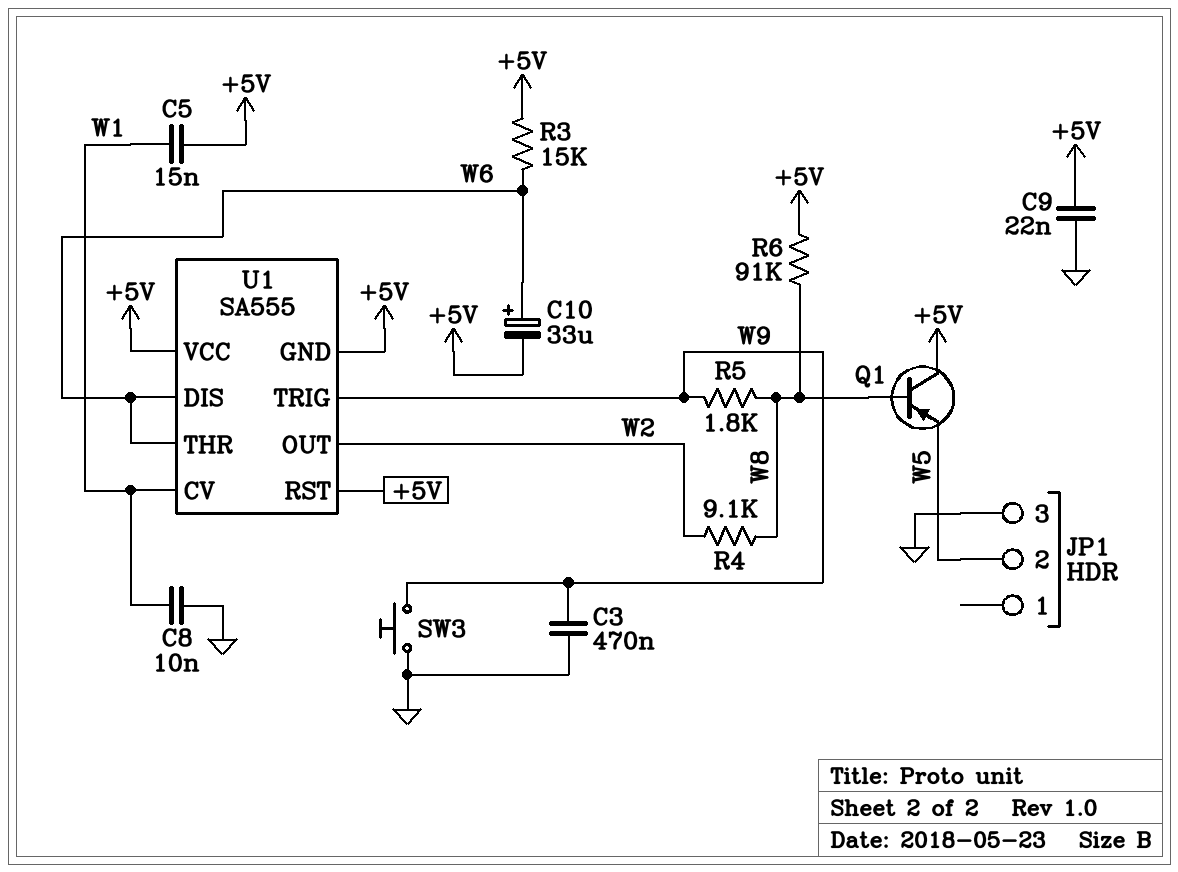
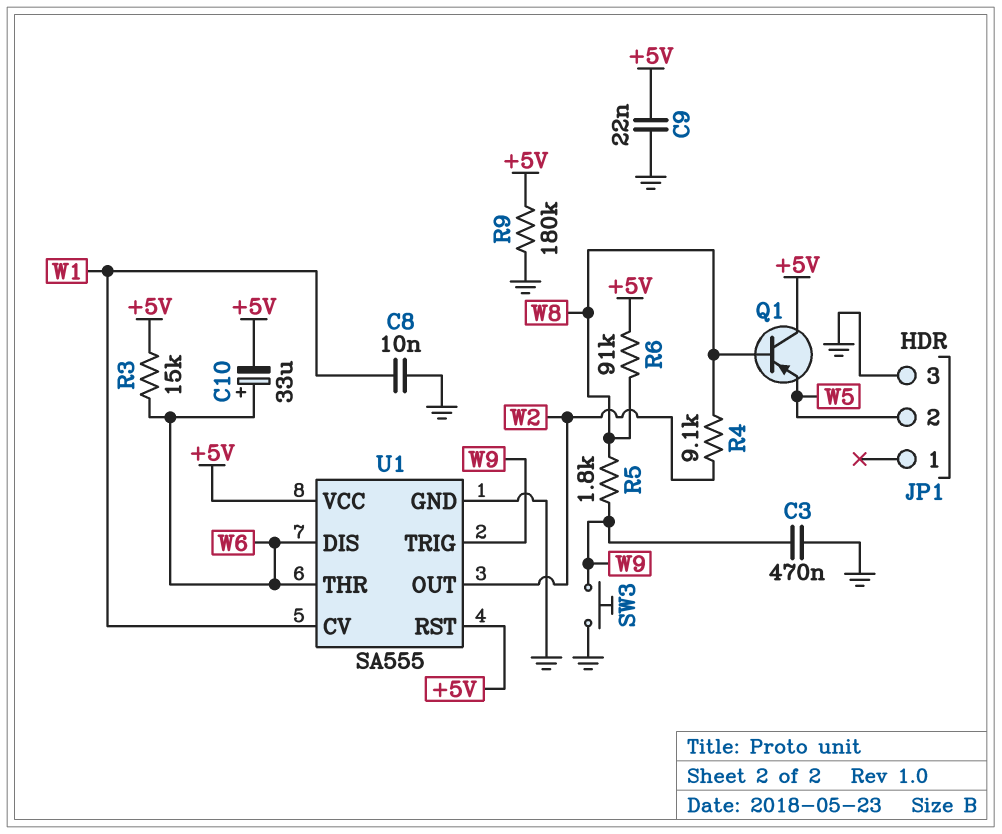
C5: 15nF (+5V, W1) -> none
R9: none -> 180k (+5V, GND)
U1 pin GND: +5V -> GND

